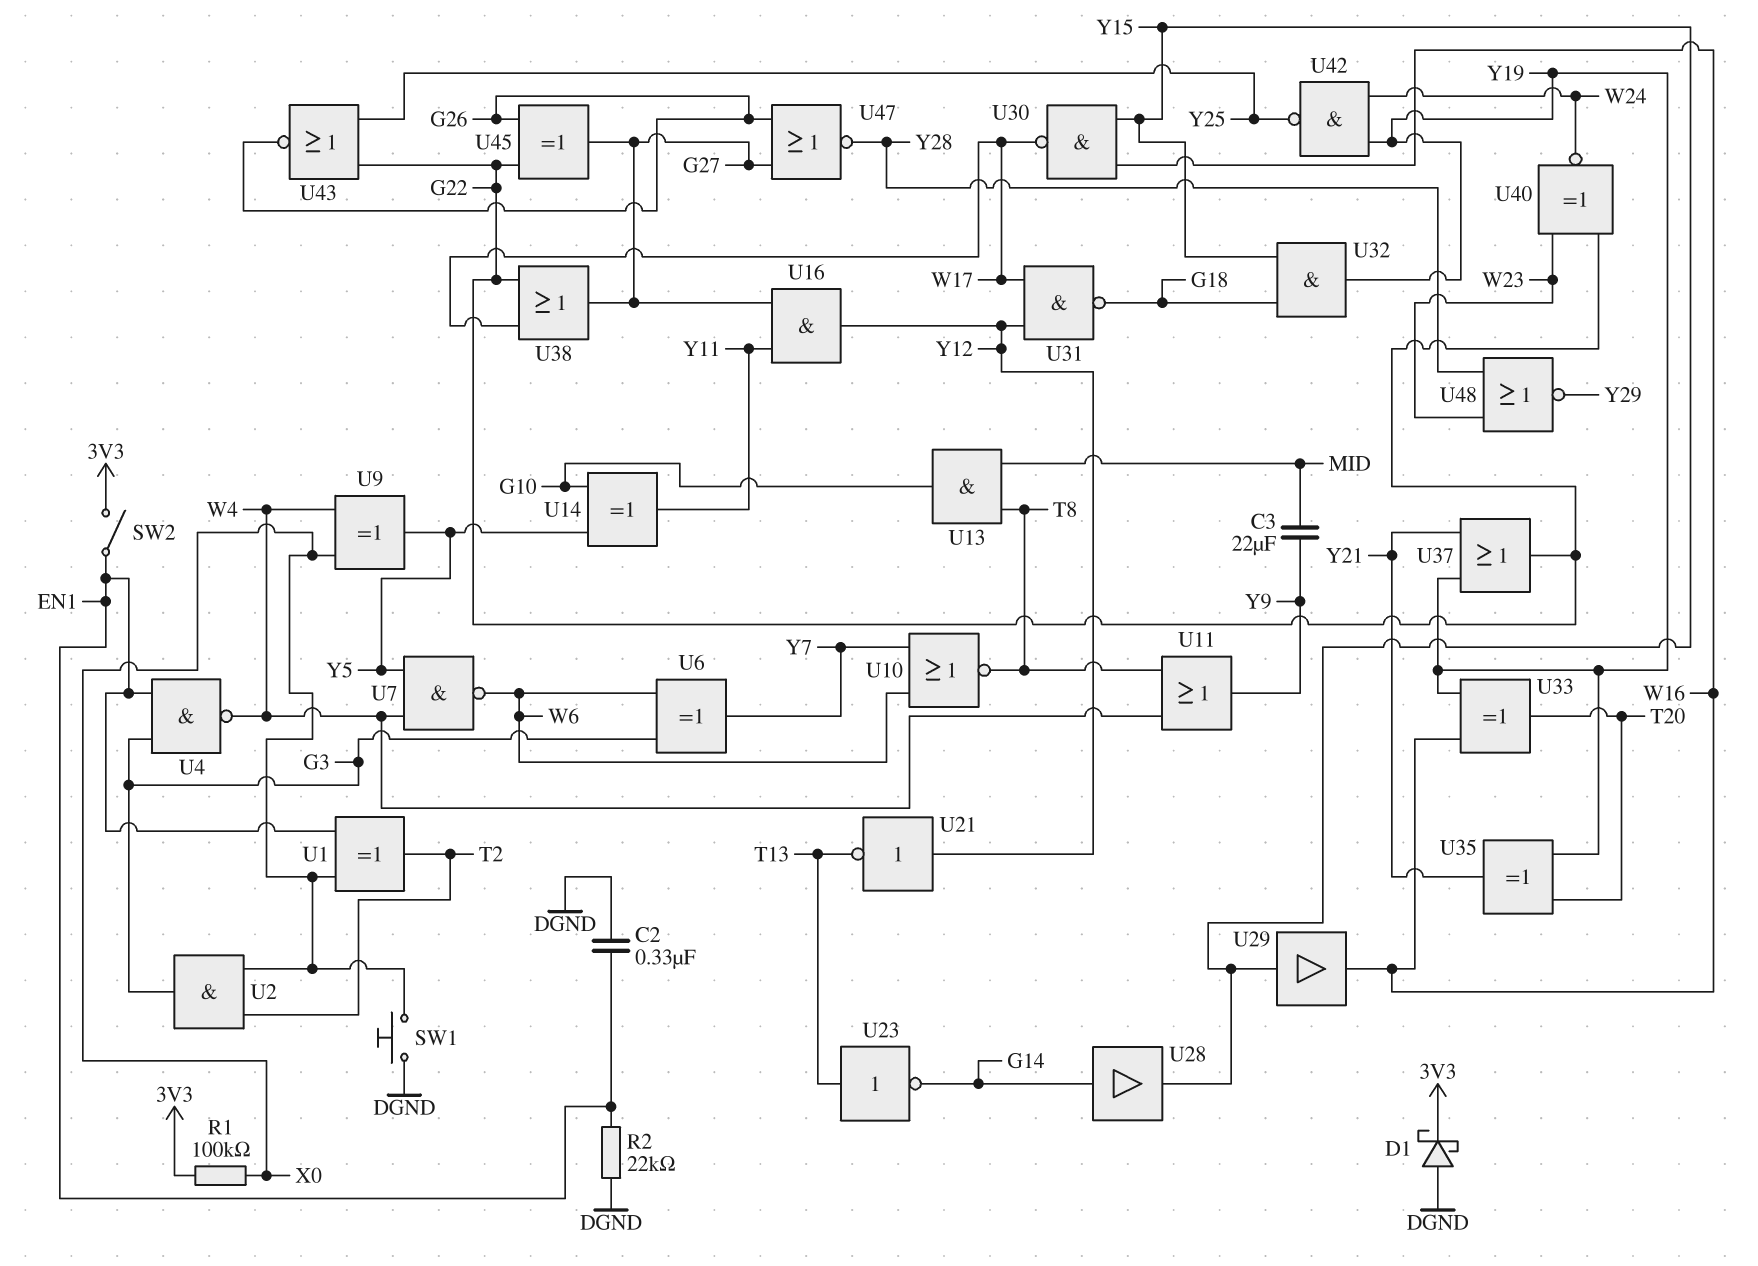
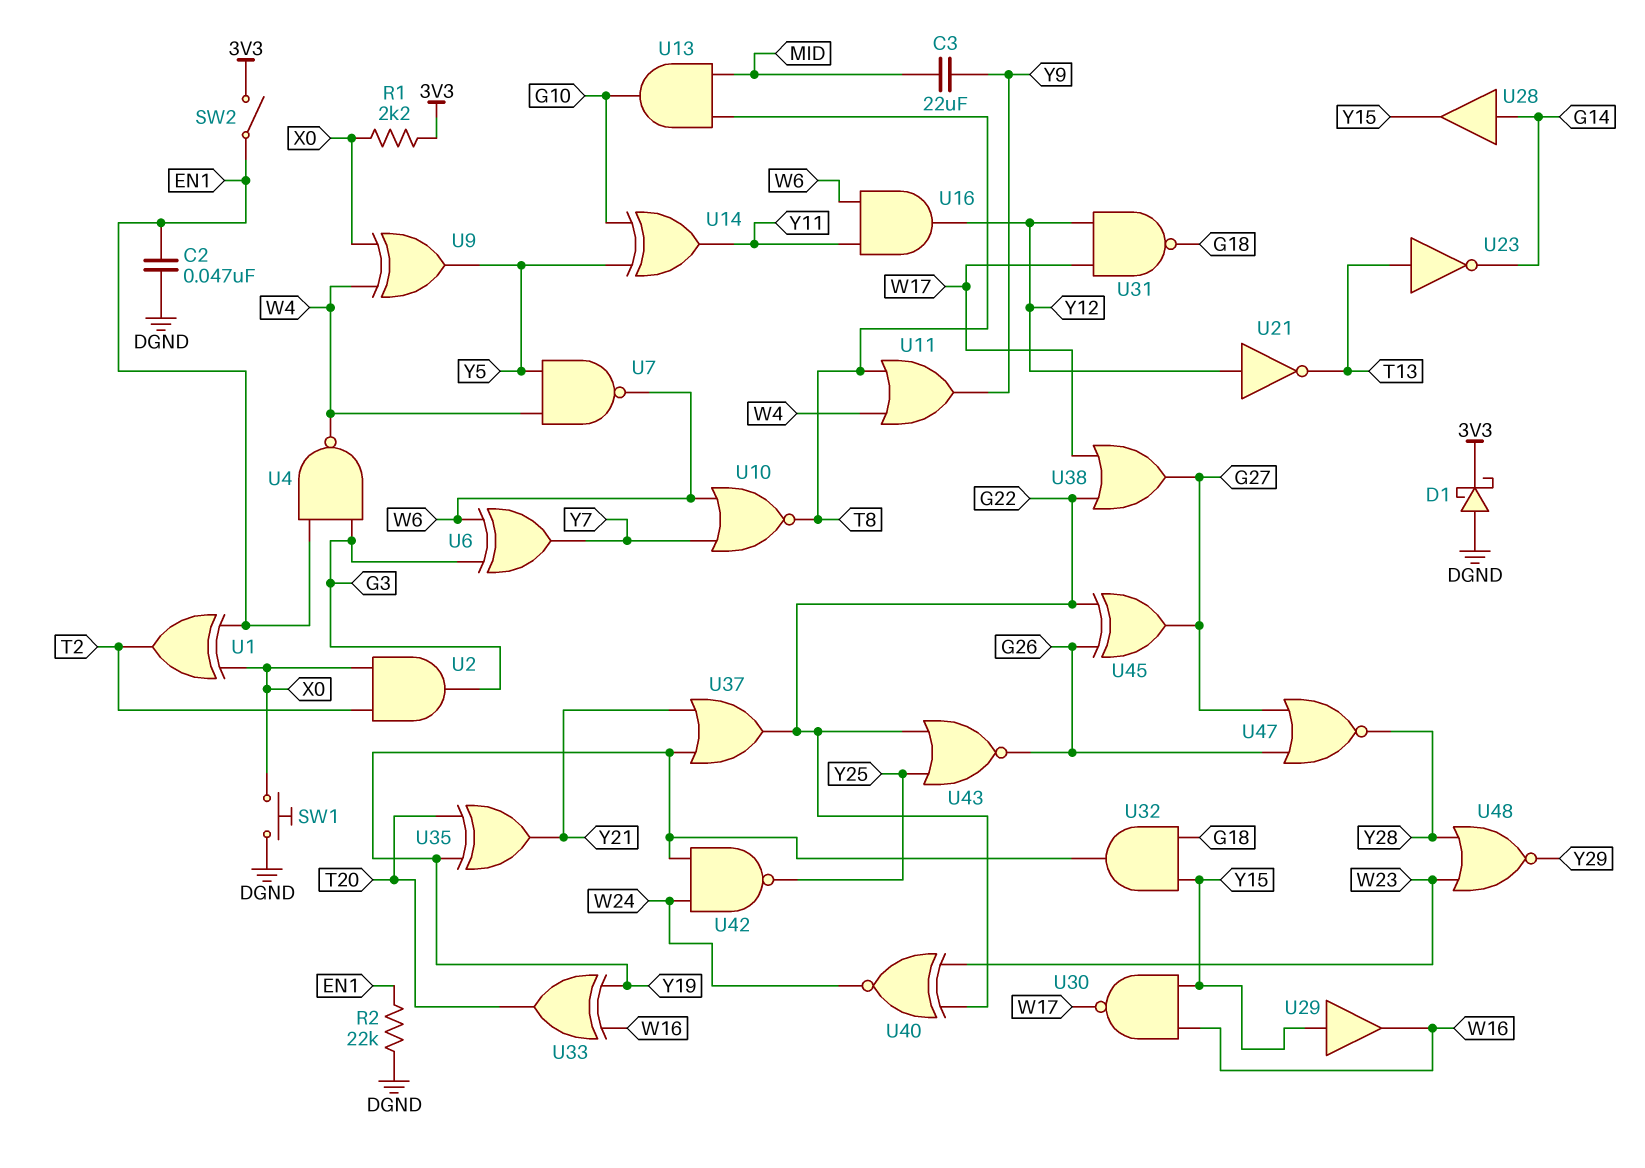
C2: 330nF (DGND, EN1) -> 47nF (DGND, EN1)
R1: 100k (3V3, X0) -> 2.2k (3V3, X0)
U16: AND (in G27, in Y11, out Y12) -> AND (in W6, in Y11, out Y12)

